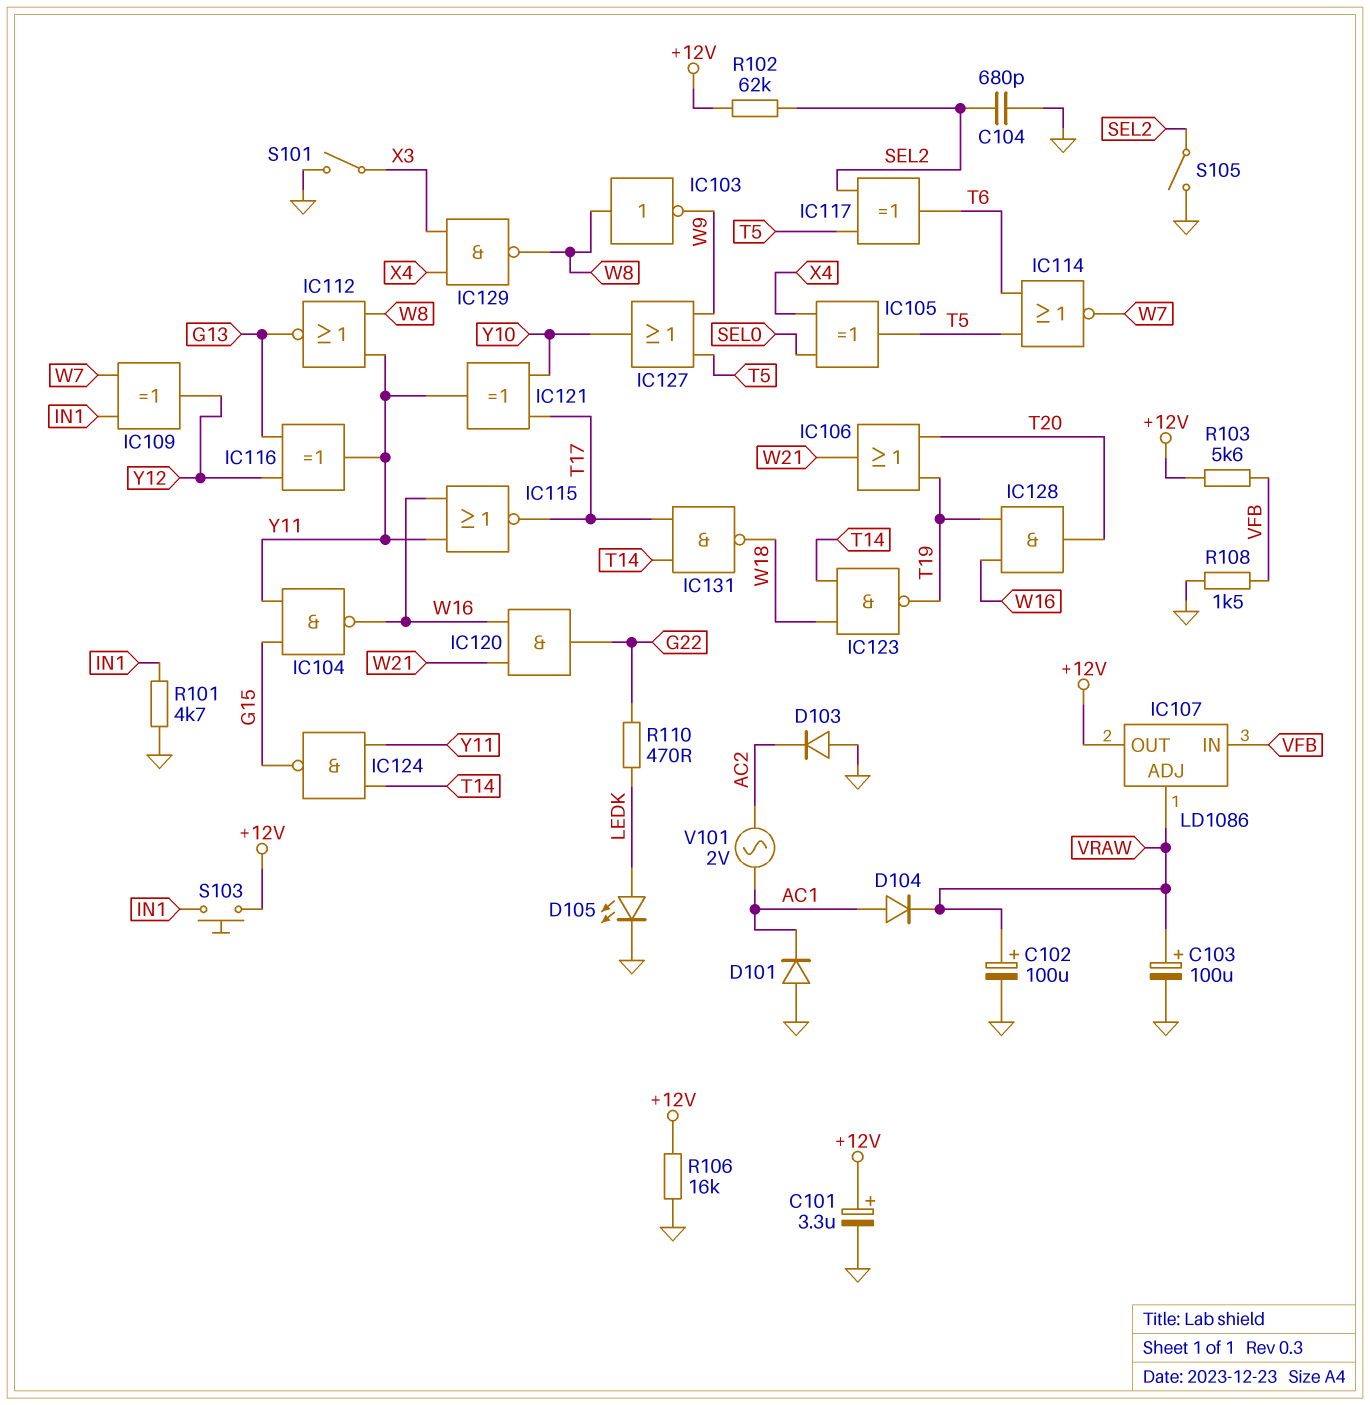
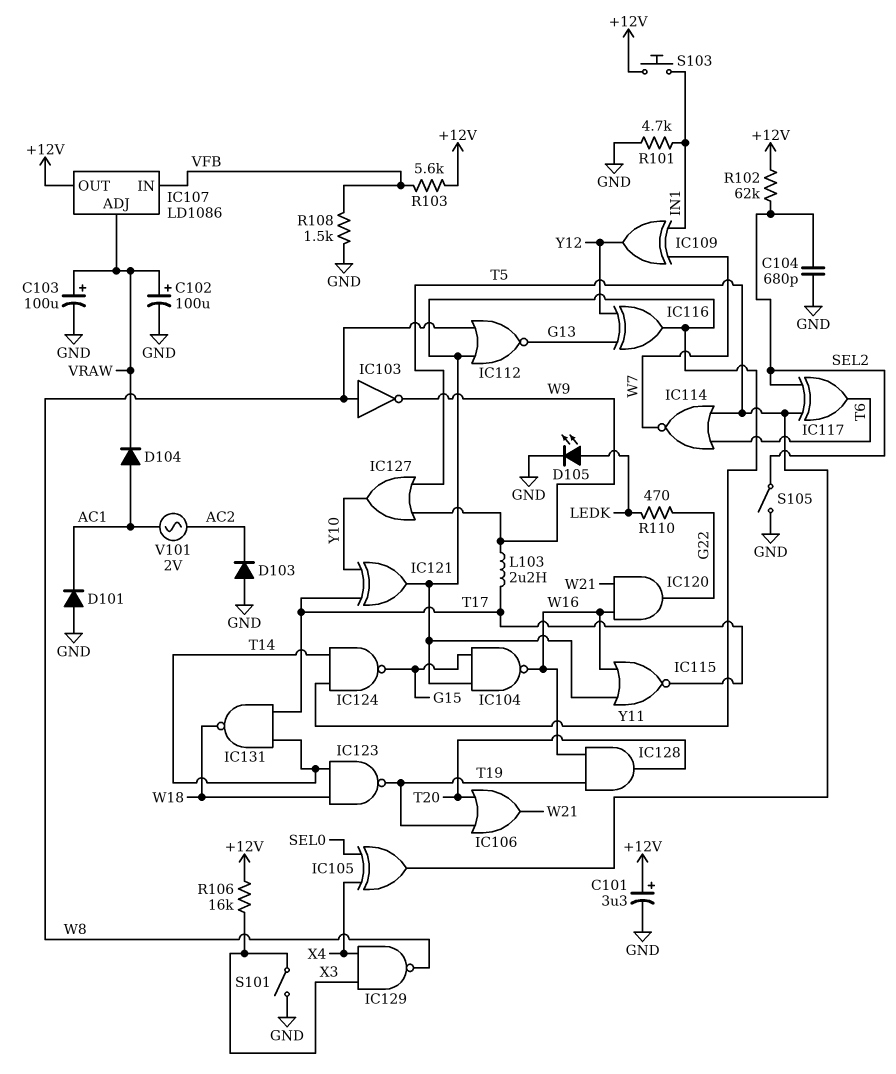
L103: none -> 2.2uH (T17, W9)
R106: 16k (+12V, GND) -> 16k (+12V, X3)

